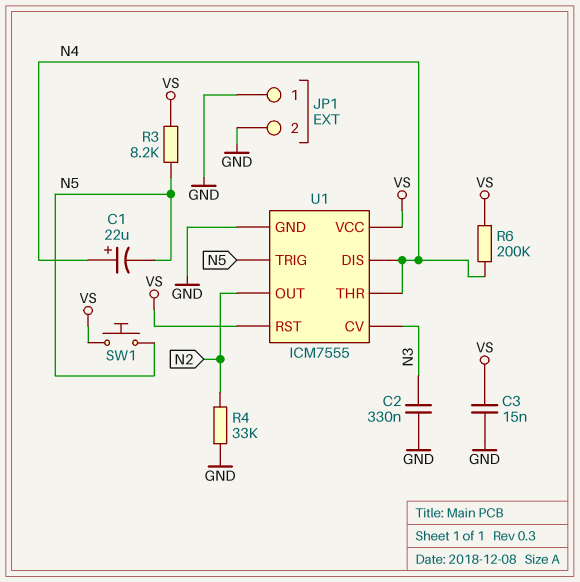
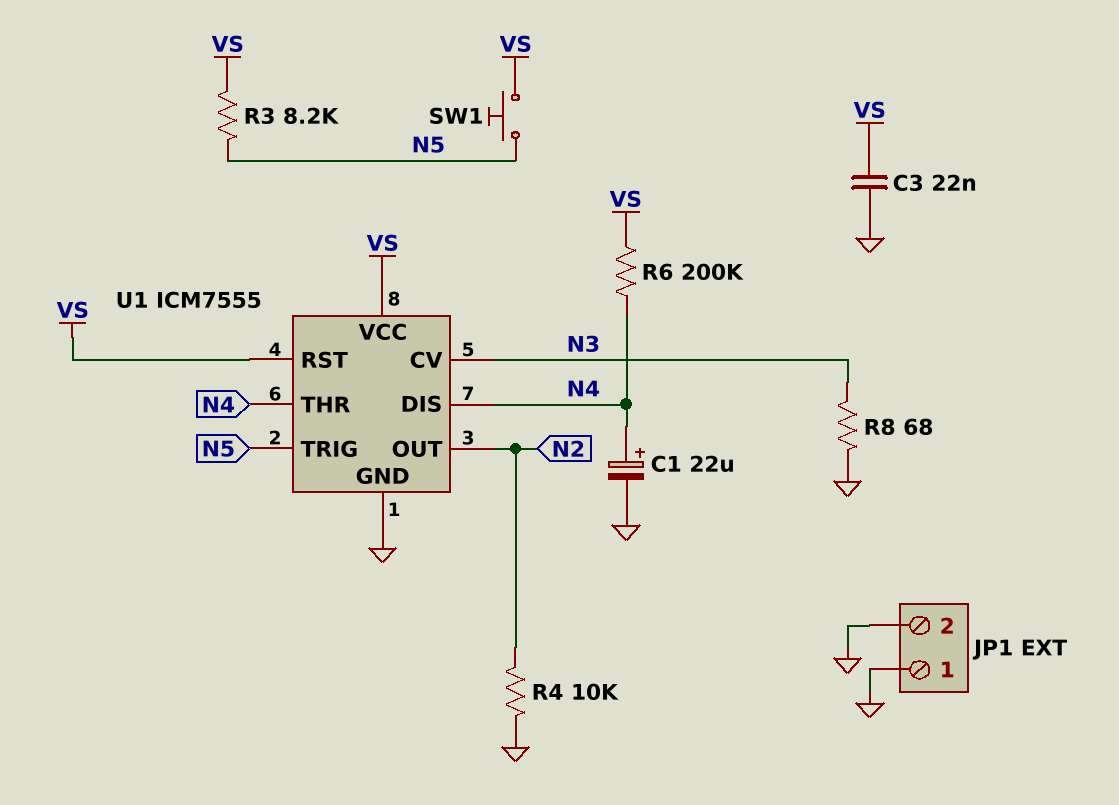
C1: 22uF (plus N4, minus N5) -> 22uF (plus N4, minus GND)
C2: 330nF (GND, N3) -> none
C3: 15nF (GND, VS) -> 22nF (GND, VS)
R4: 33k (GND, N2) -> 10k (GND, N2)
R8: none -> 68 (GND, N3)

